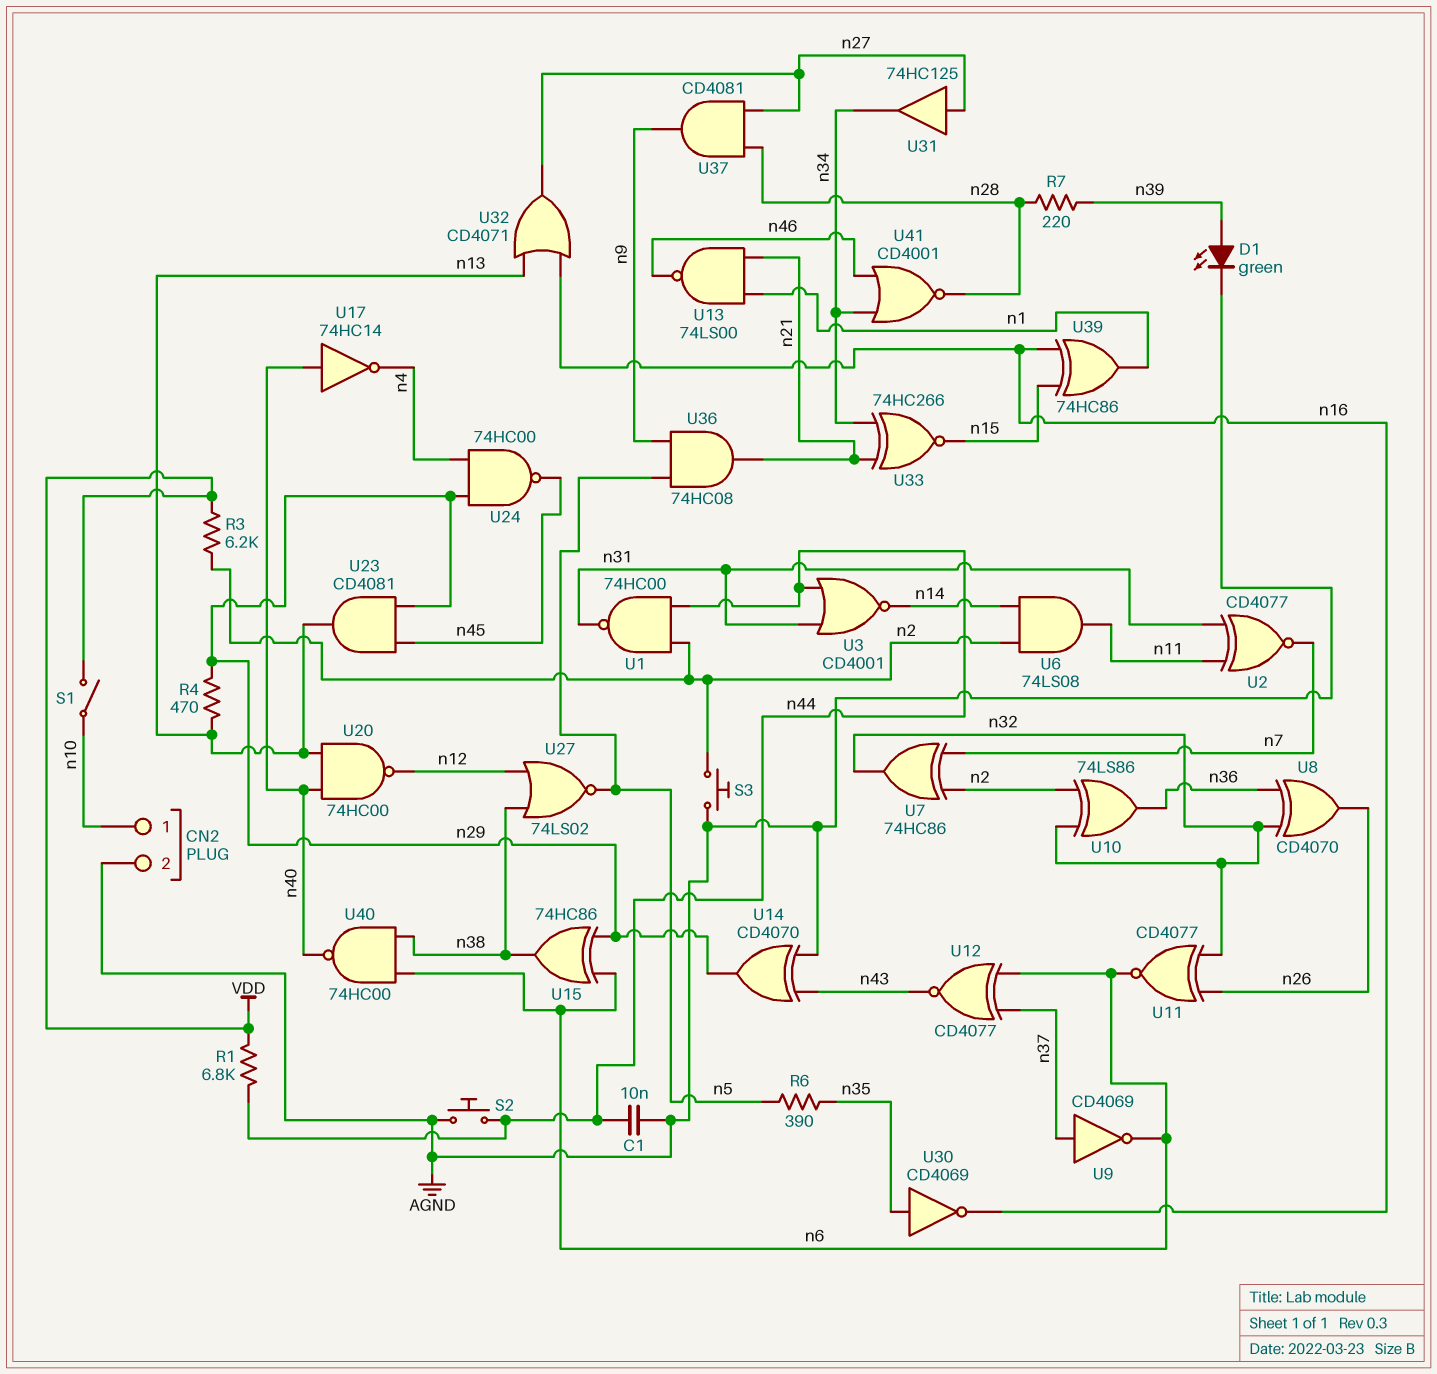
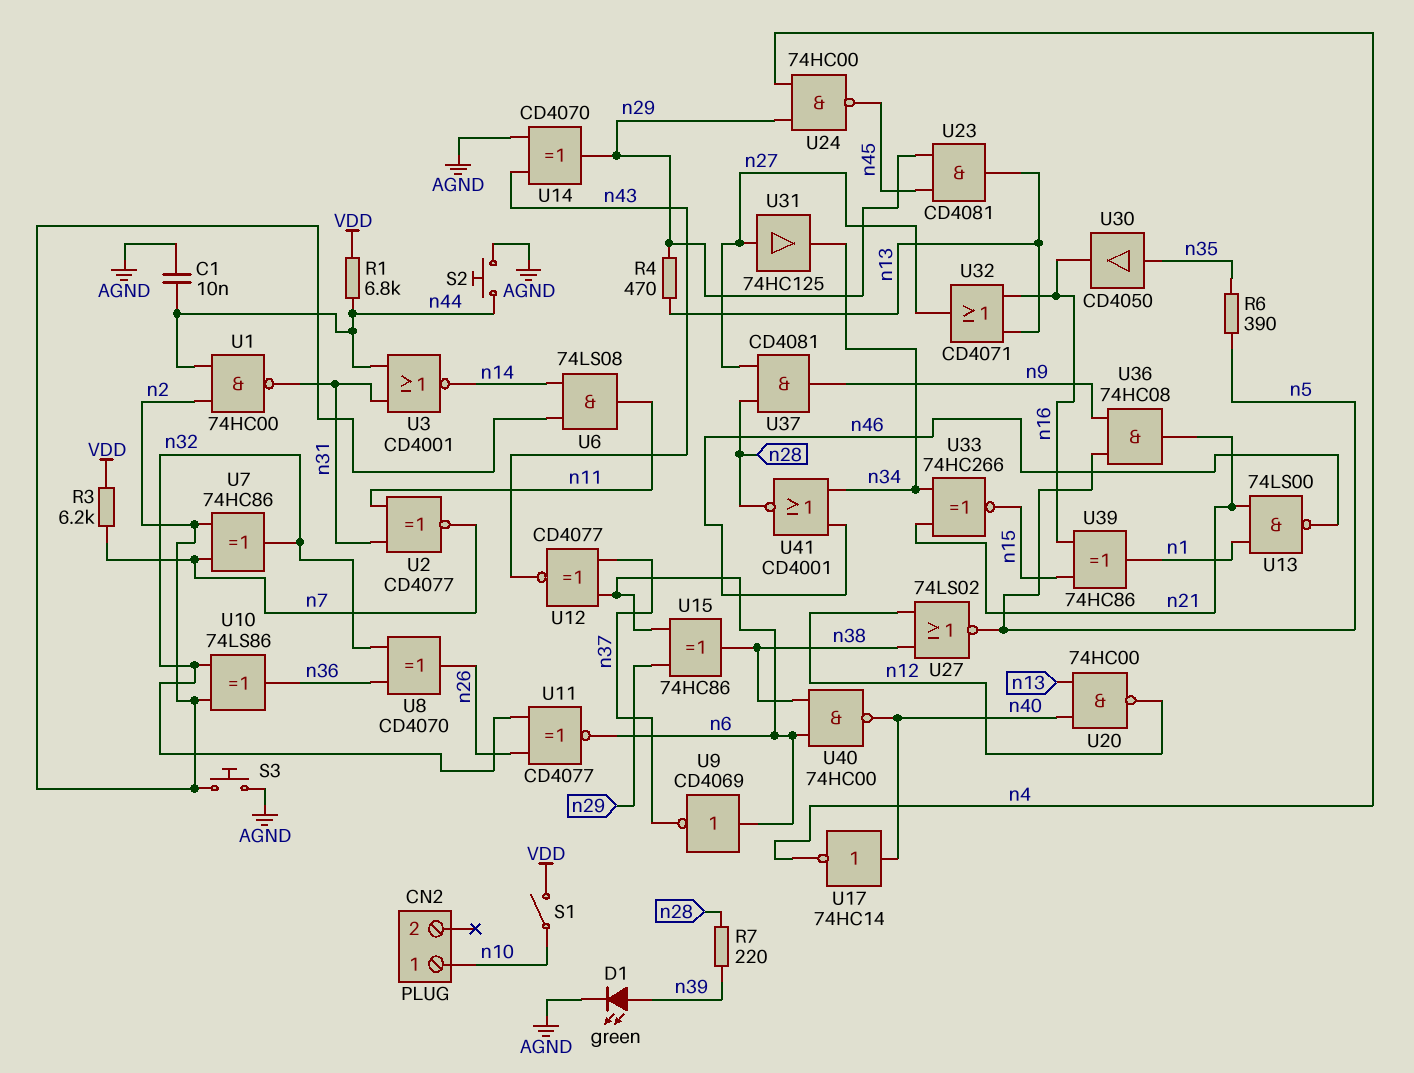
CN2 pin 2: AGND -> none
R3: 6.2k (VDD, n2) -> 6.2k (VDD, n7)
U9: NOT CD4069 (in n37, out n6) -> NOT CD4069 (in n6, out n37)
U30: NOT CD4069 (in n35, out n16) -> buffer CD4050 (in n35, out n16)

